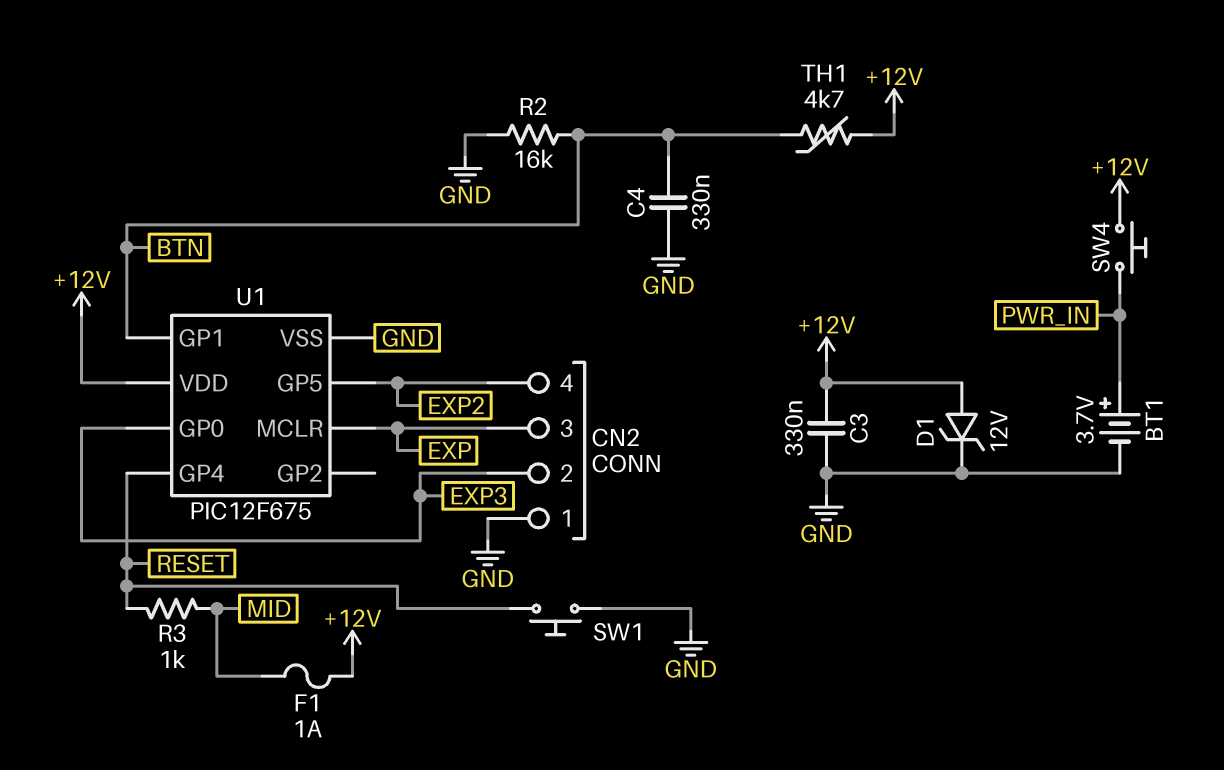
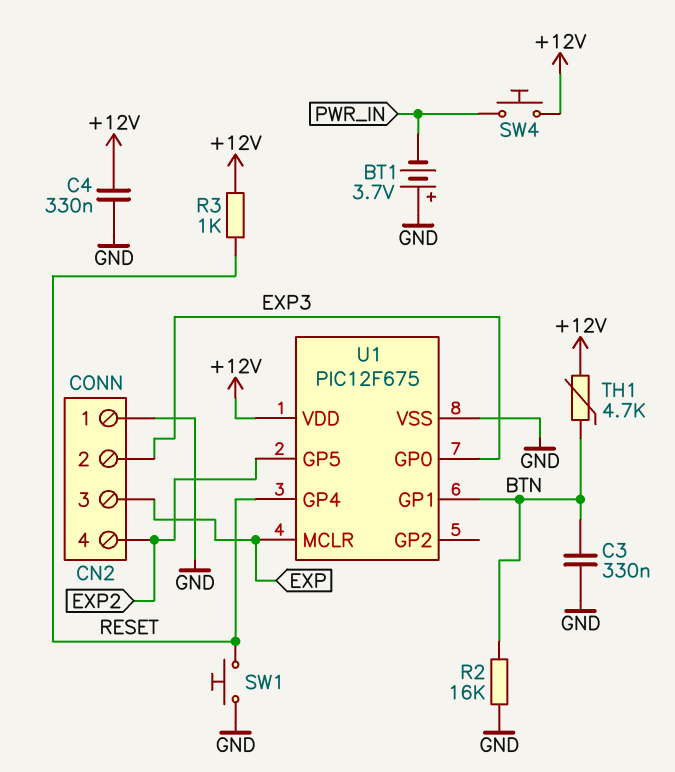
BT1: 3.7V (plus PWR_IN, minus GND) -> 3.7V (plus GND, minus PWR_IN)
C3: 330nF (+12V, GND) -> 330nF (BTN, GND)
C4: 330nF (BTN, GND) -> 330nF (+12V, GND)
D1: zener 12V (A +12V, K GND) -> none
F1: 1A (+12V, MID) -> none
R3: 1k (MID, RESET) -> 1k (+12V, RESET)

